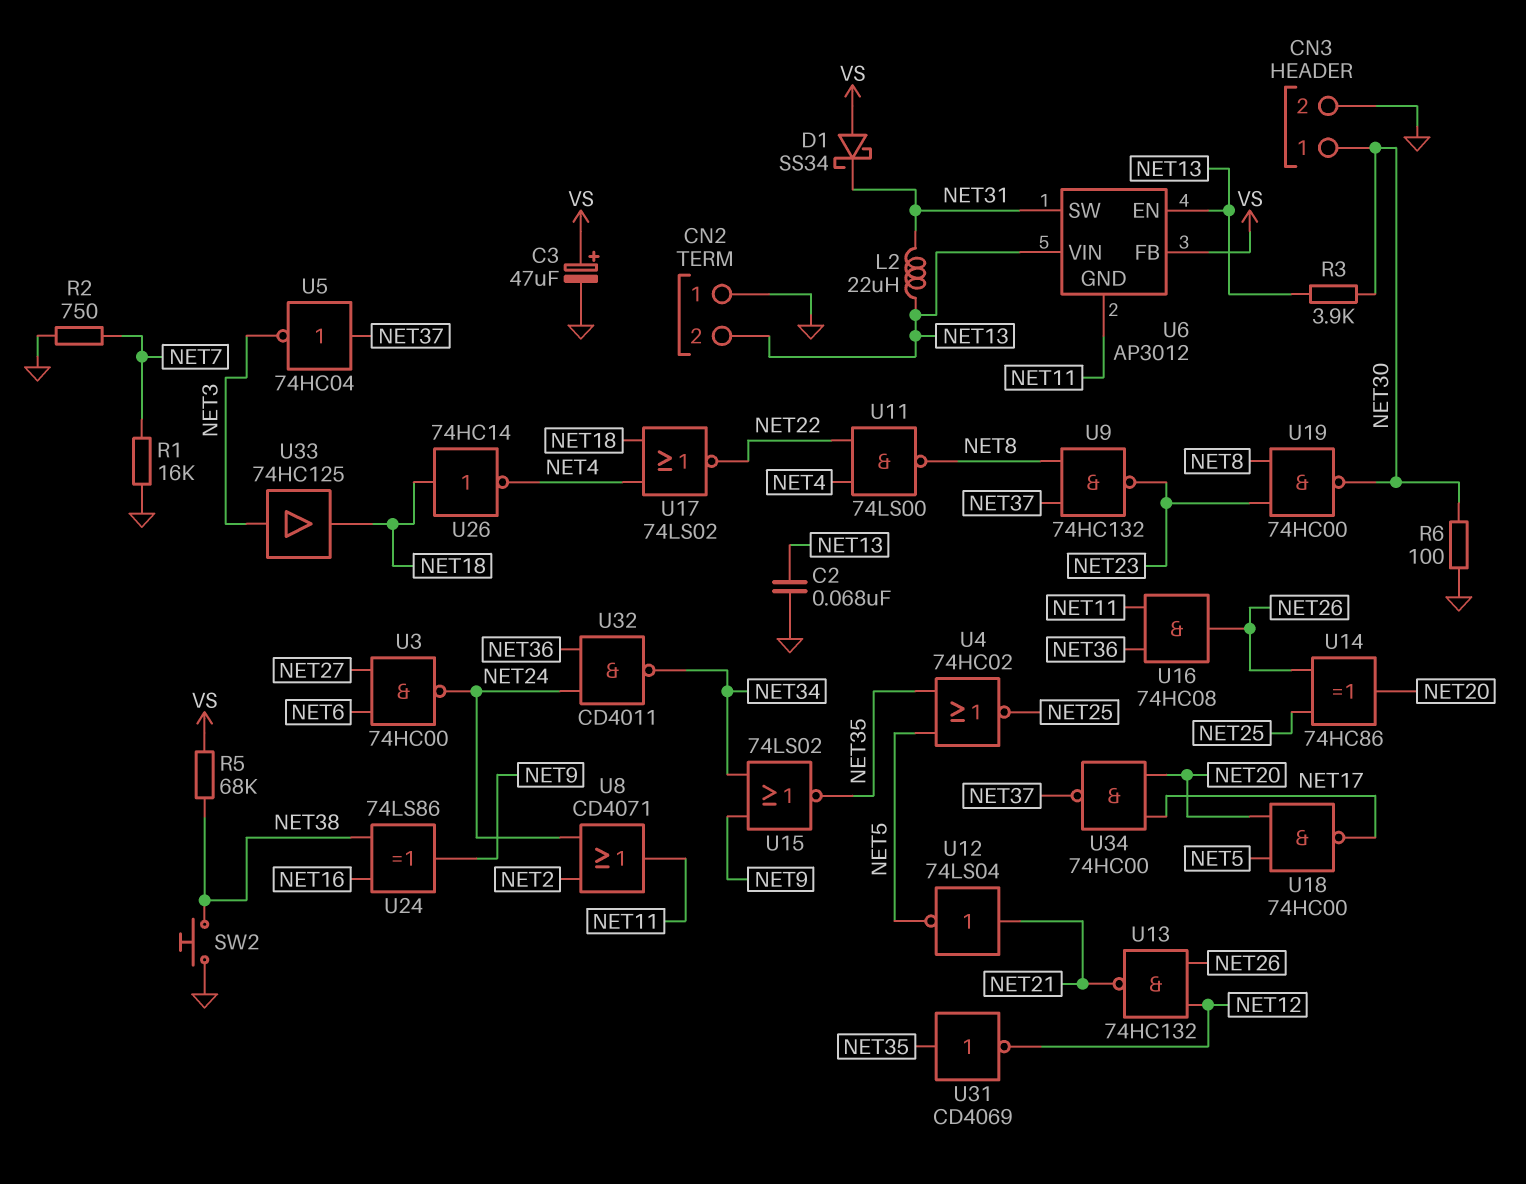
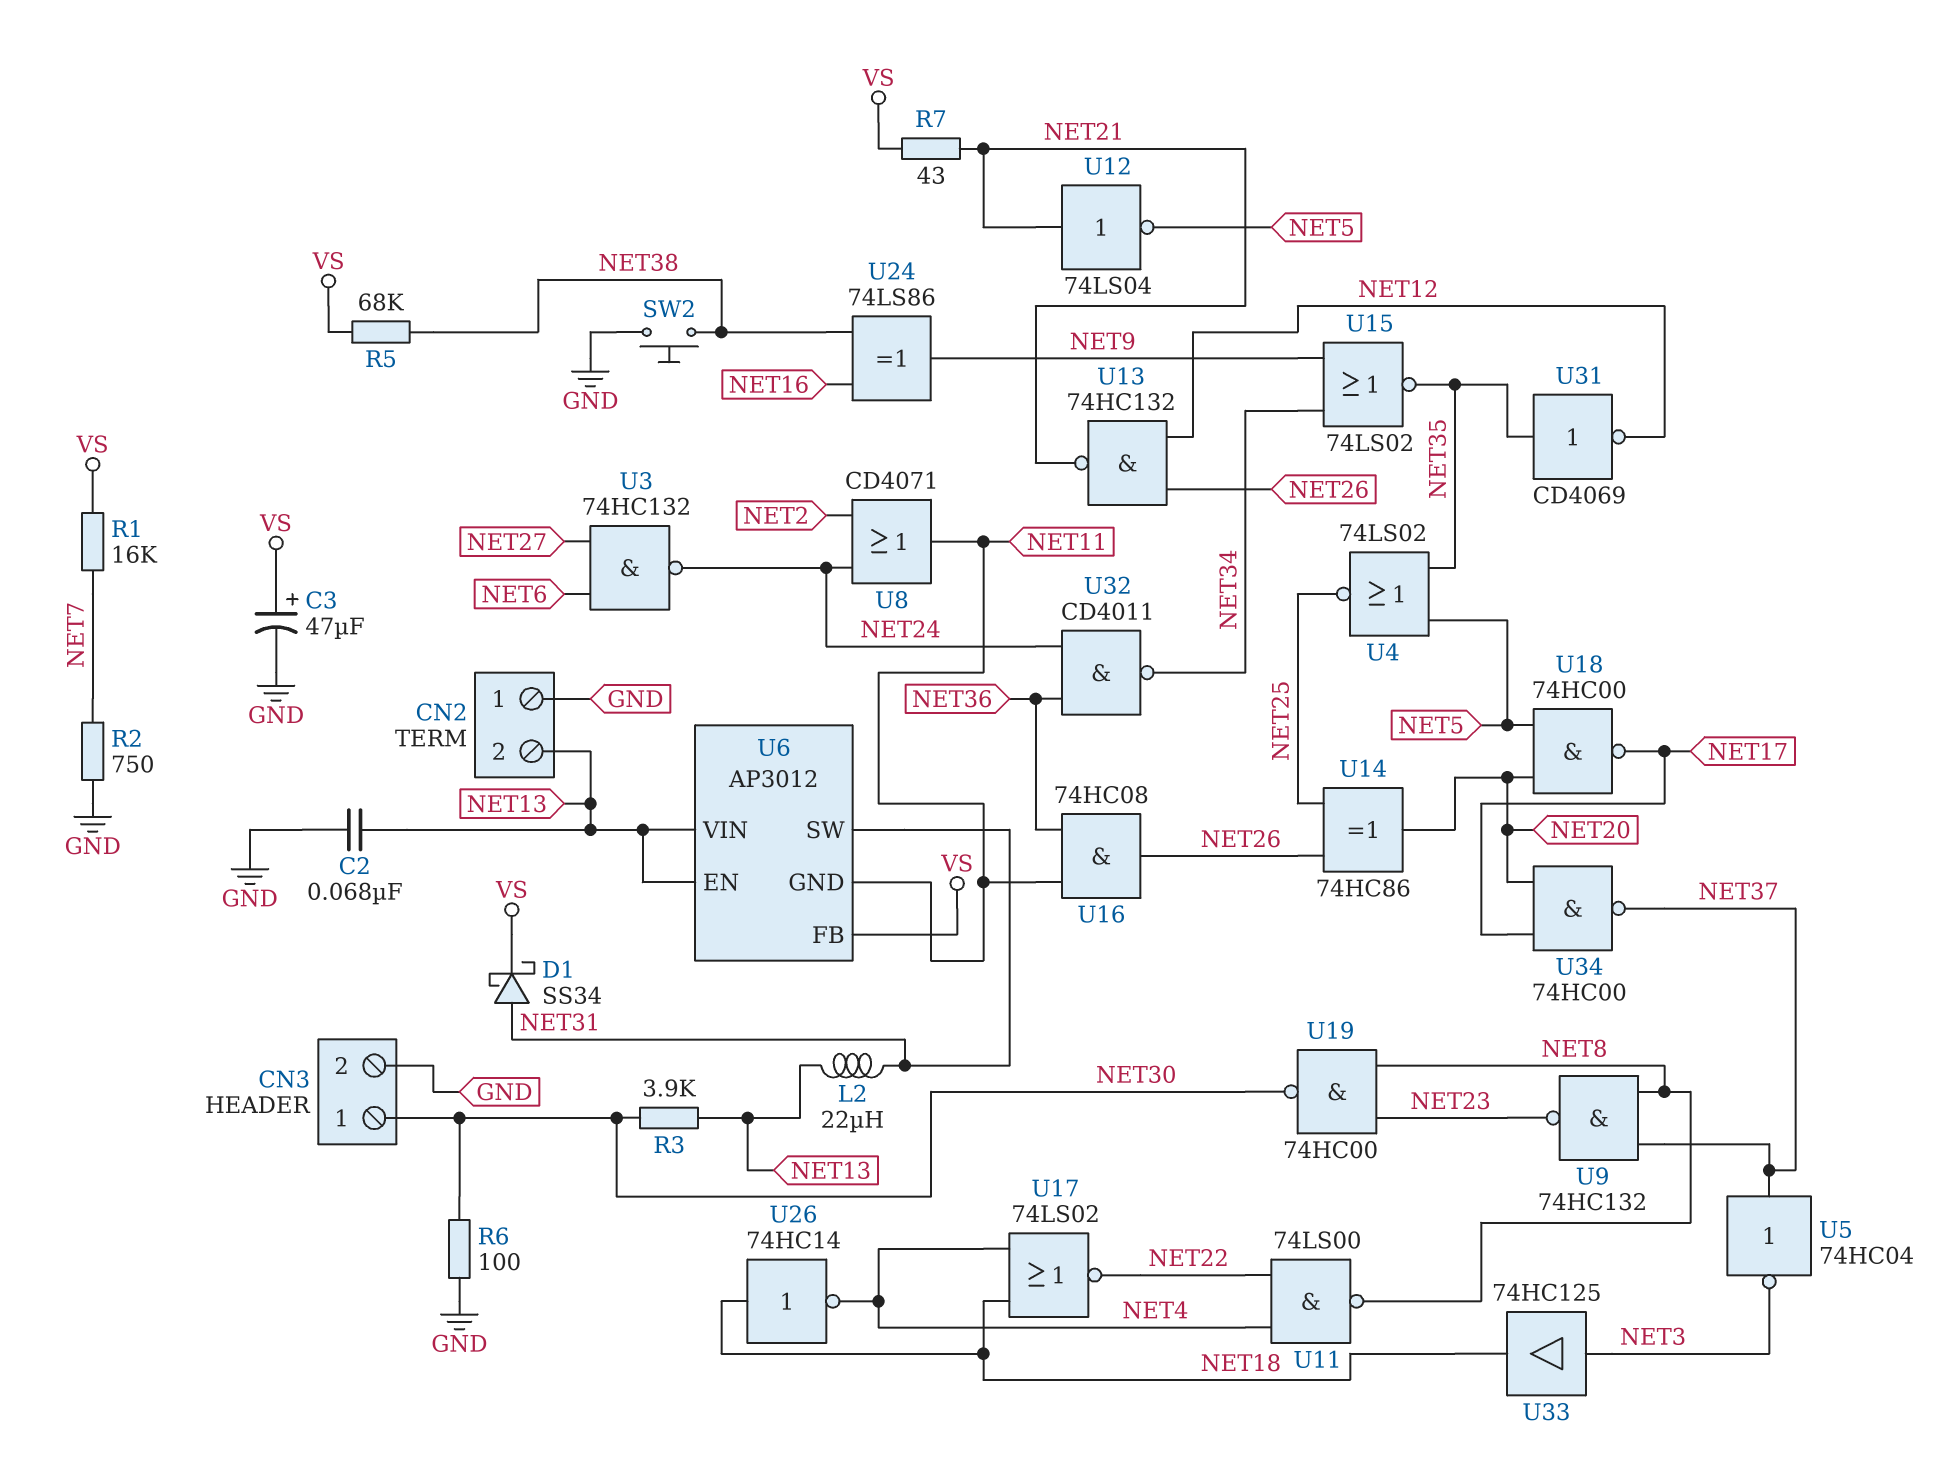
D1: schottky SS34 (A VS, K NET31) -> schottky SS34 (A NET31, K VS)
R1: 16k (GND, NET7) -> 16k (NET7, VS)
R7: none -> 43 (NET21, VS)
U3: NAND 74HC00 (in NET6, in NET27, out NET24) -> NAND 74HC132 (in NET6, in NET27, out NET24)
U4: NOR 74HC02 (in NET5, in NET35, out NET25) -> NOR 74LS02 (in NET5, in NET35, out NET25)

